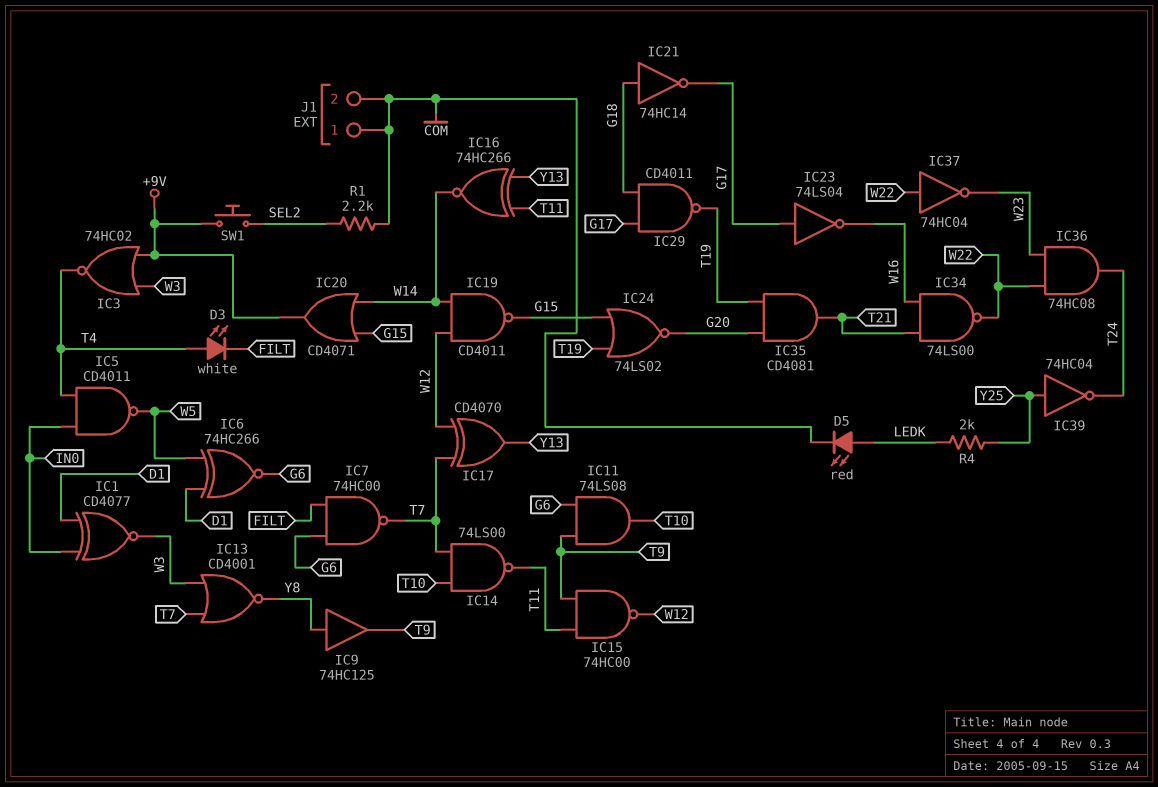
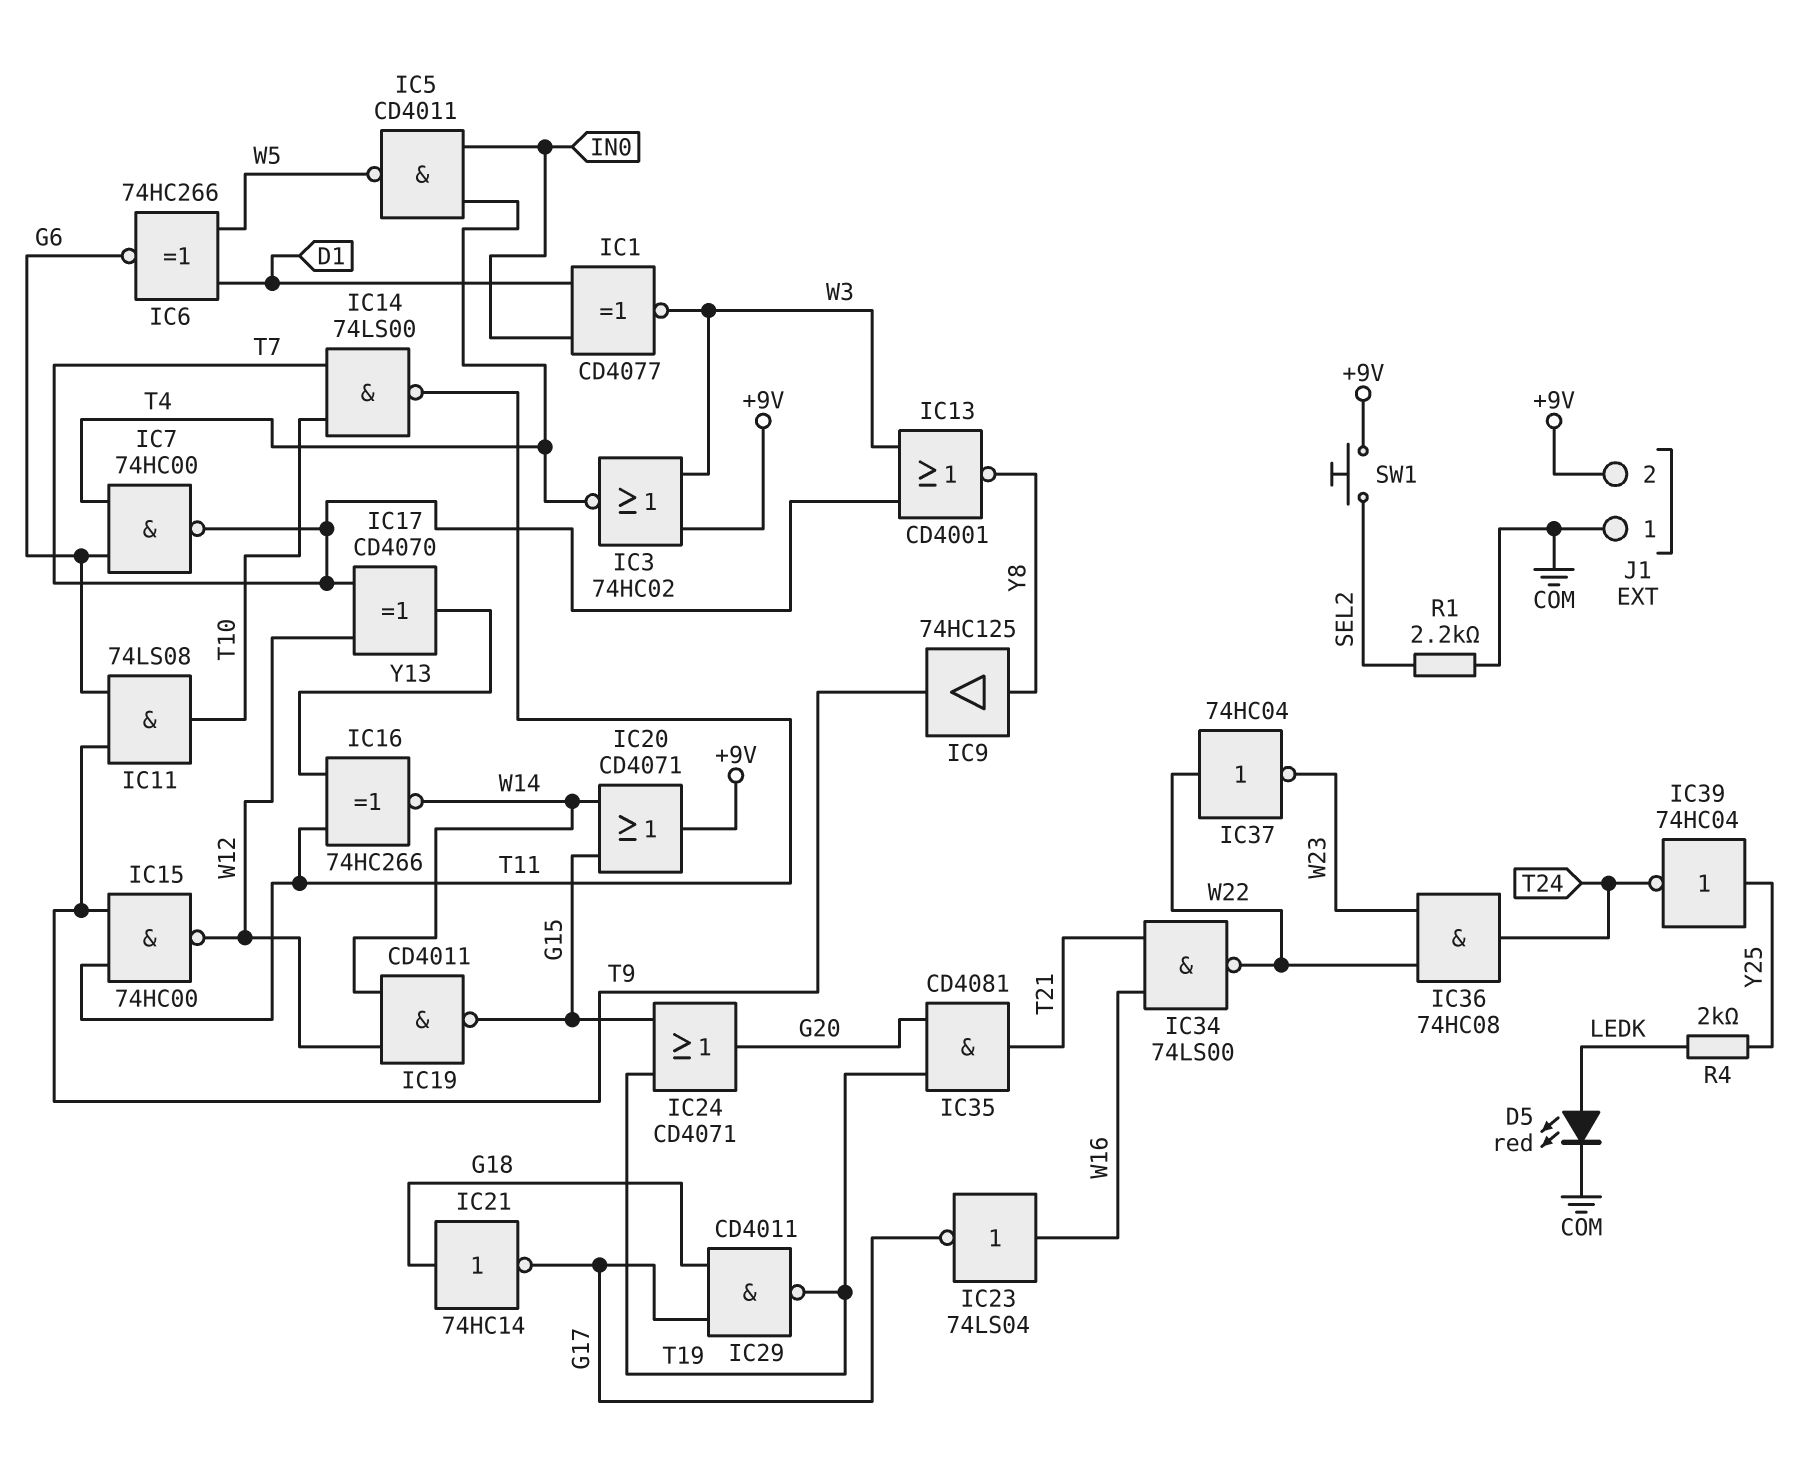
D3: LED white (A T4, K FILT) -> none
IC7: NAND 74HC00 (in FILT, in G6, out T7) -> NAND 74HC00 (in G6, in T4, out T7)
IC23: NOT 74LS04 (in G17, out W16) -> NOT 74LS04 (in W16, out G17)
IC24: NOR 74LS02 (in G15, in T19, out G20) -> OR CD4071 (in G15, in T19, out G20)
J1 pin 2: COM -> +9V

